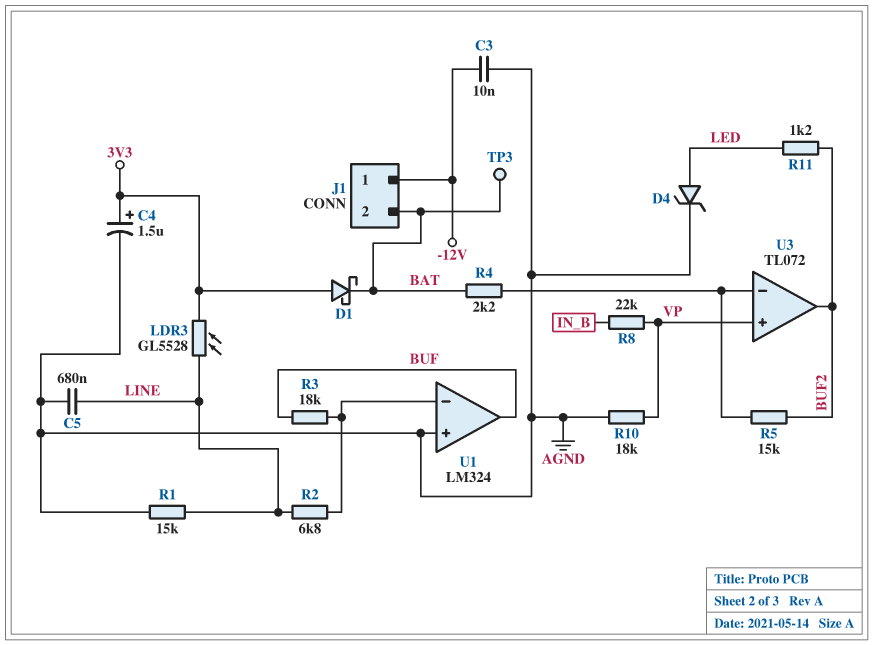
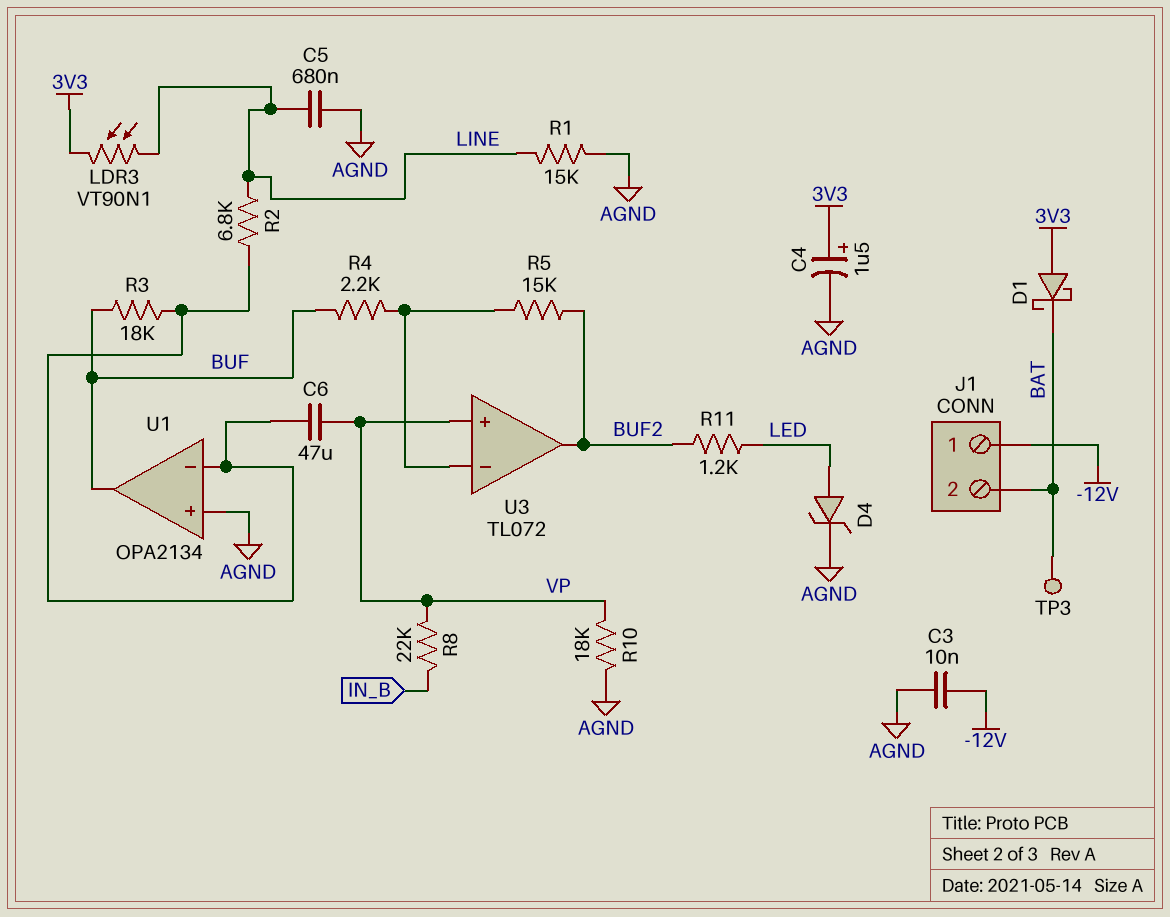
C6: none -> 47uF (U1/in-, VP)
LDR3: GL5528 (3V3, LINE) -> VT90N1 (3V3, LINE)
R4: 2.2k (BAT, U3/in-) -> 2.2k (BUF, U3/in-)
U1: LM324 -> OPA2134

